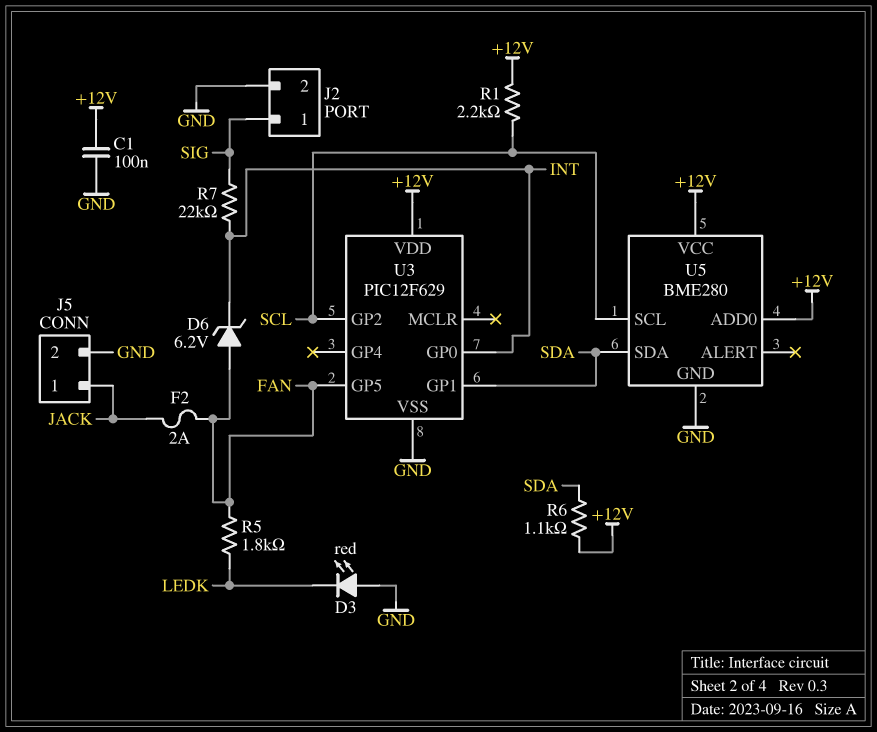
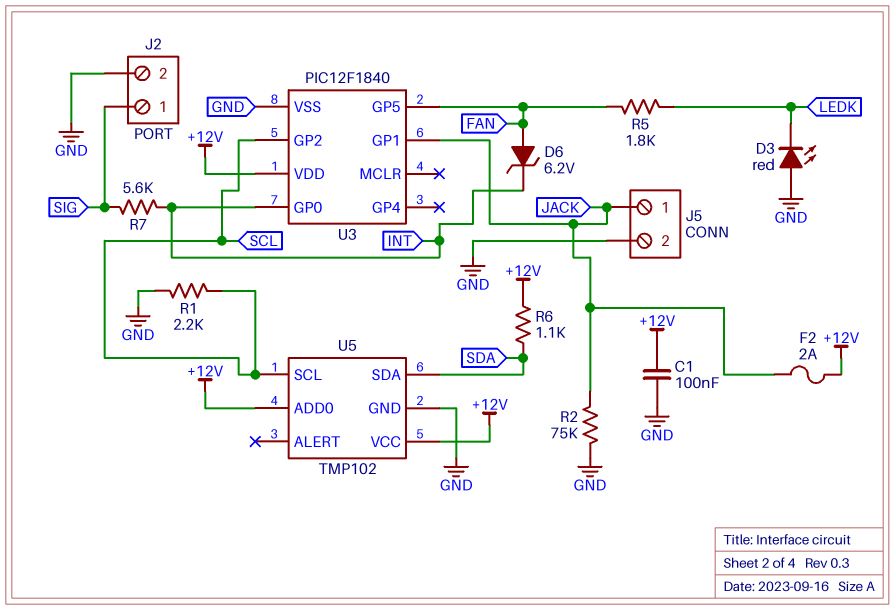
F2: 2A (FAN, JACK) -> 2A (+12V, JACK)
R1: 2.2k (+12V, SCL) -> 2.2k (GND, SCL)
R2: none -> 75k (GND, JACK)
R7: 22k (INT, SIG) -> 5.6k (INT, SIG)
U3: PIC12F629 -> PIC12F1840
U3 pin GP1: SDA -> JACK
U5: BME280 -> TMP102

